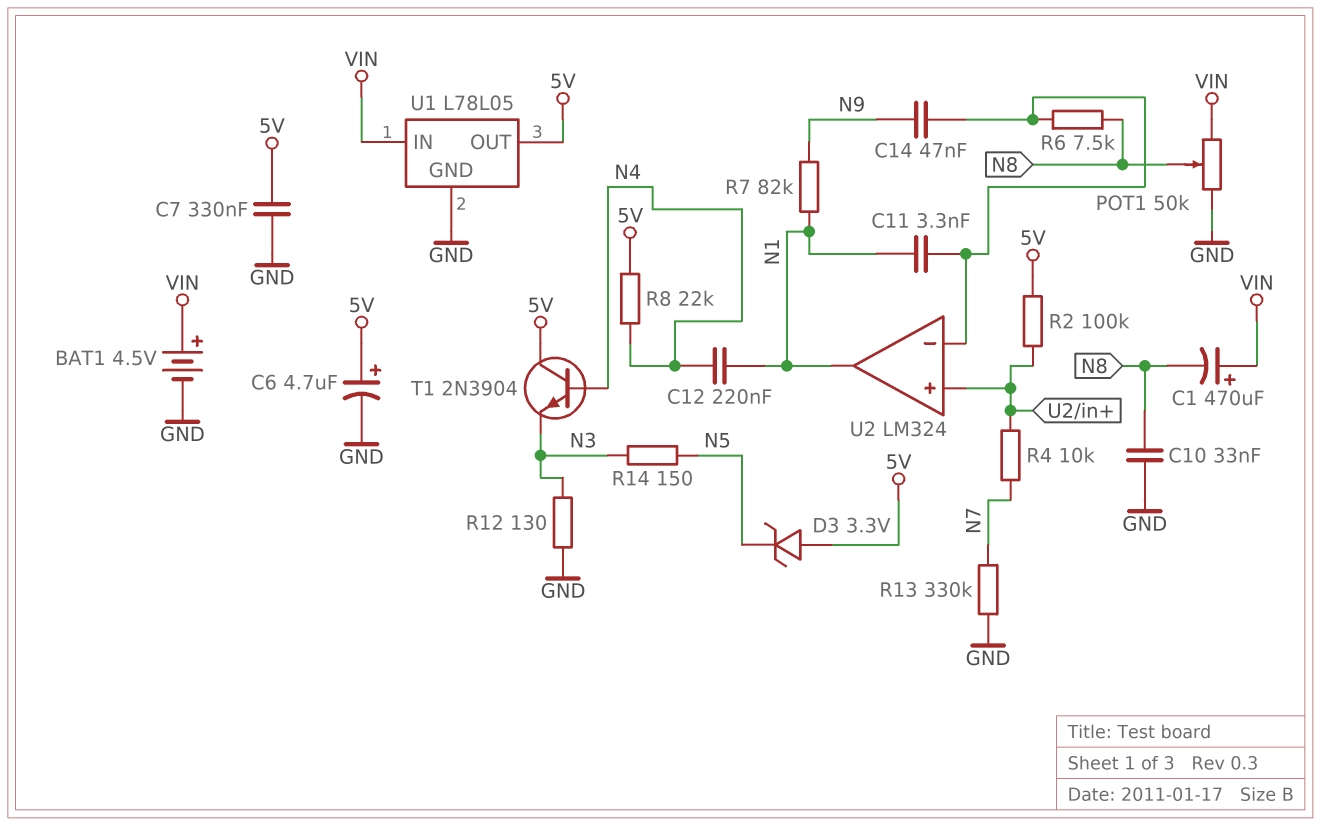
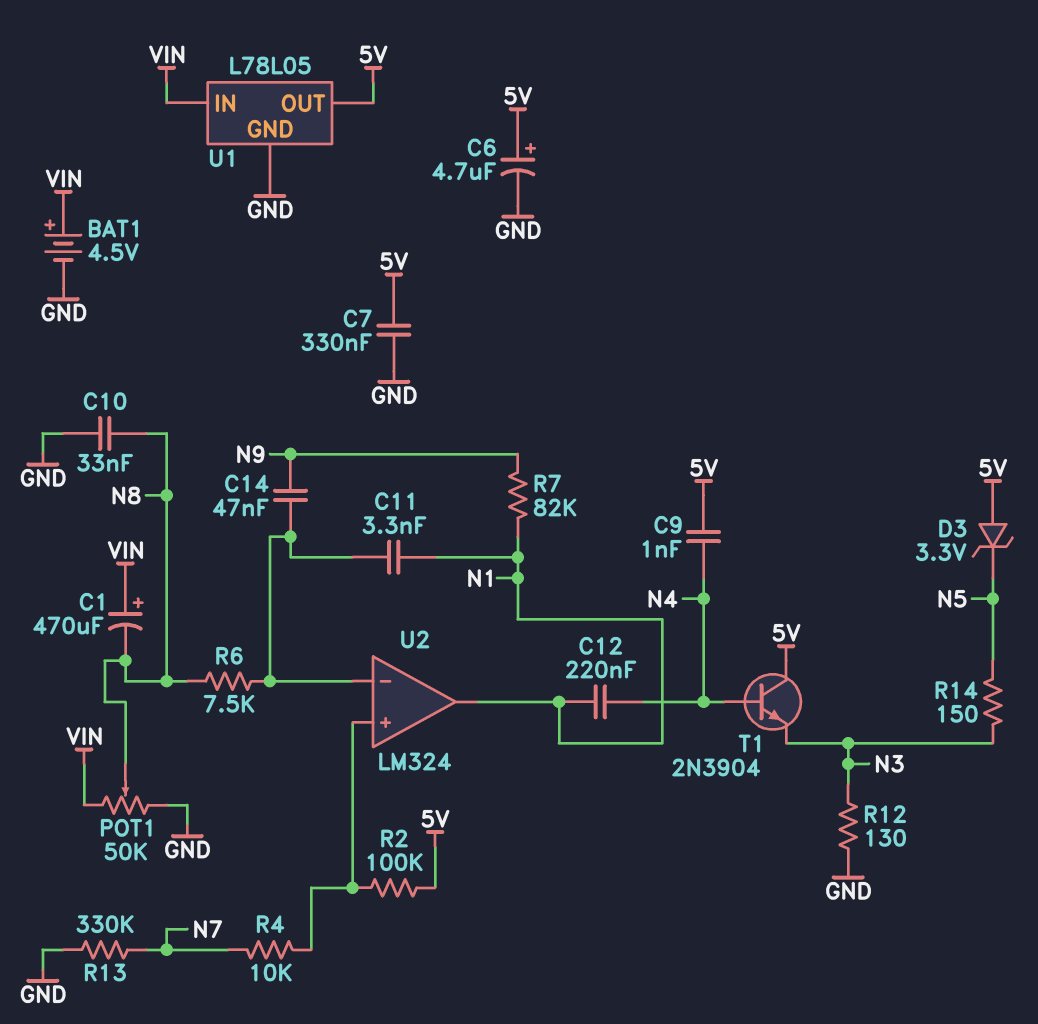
C9: none -> 1nF (5V, N4)
R8: 22k (5V, N4) -> none

